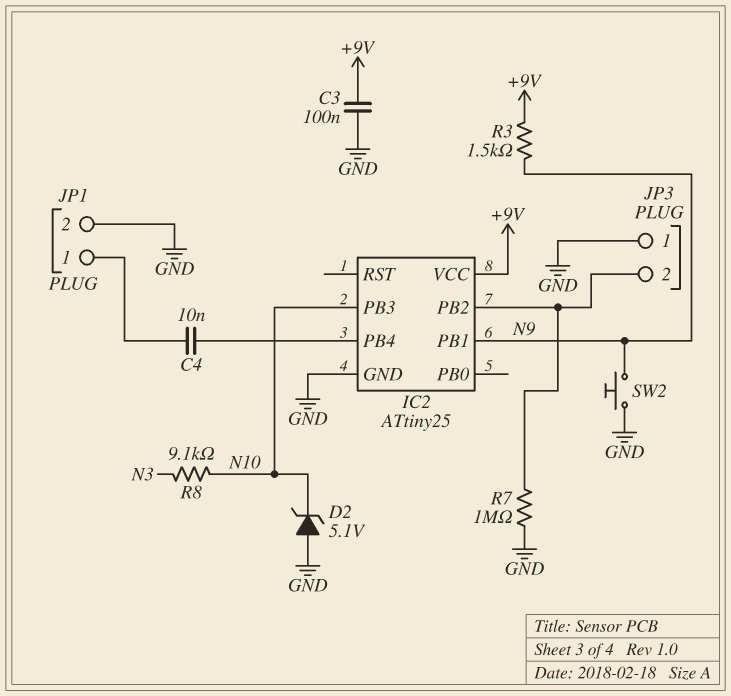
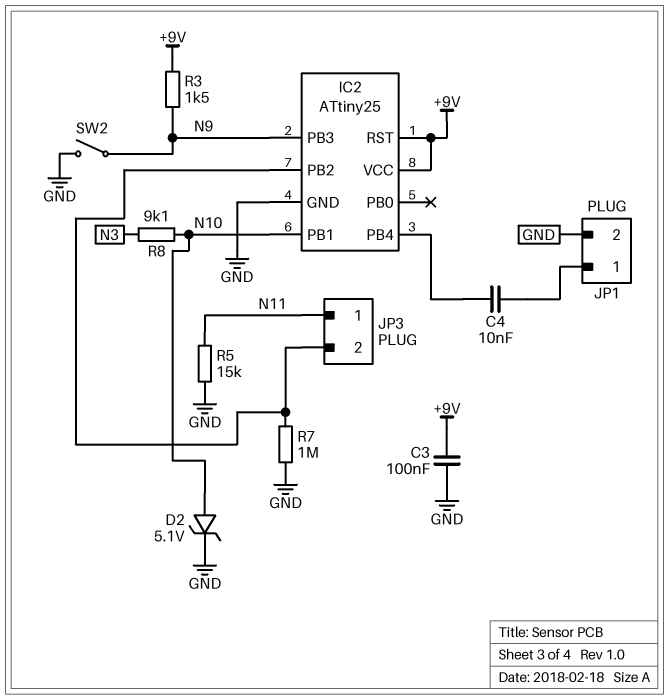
D2: zener 5.1V (A GND, K N10) -> zener 5.1V (A N10, K GND)
IC2 pin PB1: N9 -> N10
IC2 pin PB3: N10 -> N9
IC2 pin RST: none -> +9V
JP3 pin 1: GND -> N11
R5: none -> 15k (GND, N11)
SW2: button (GND, N9) -> switch (GND, N9)

